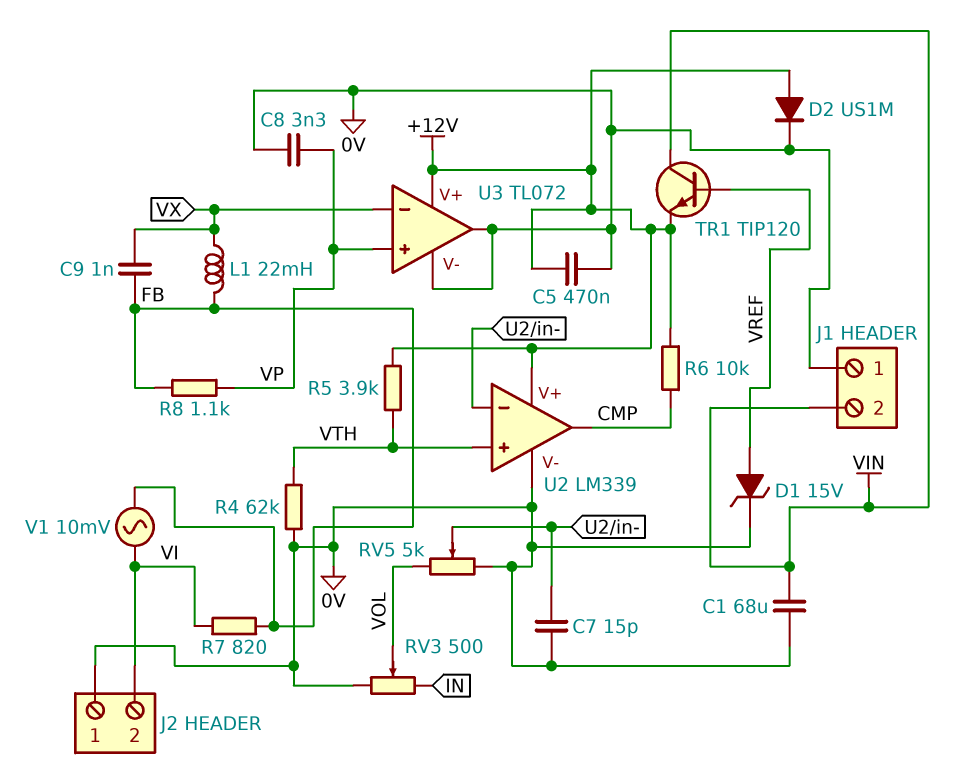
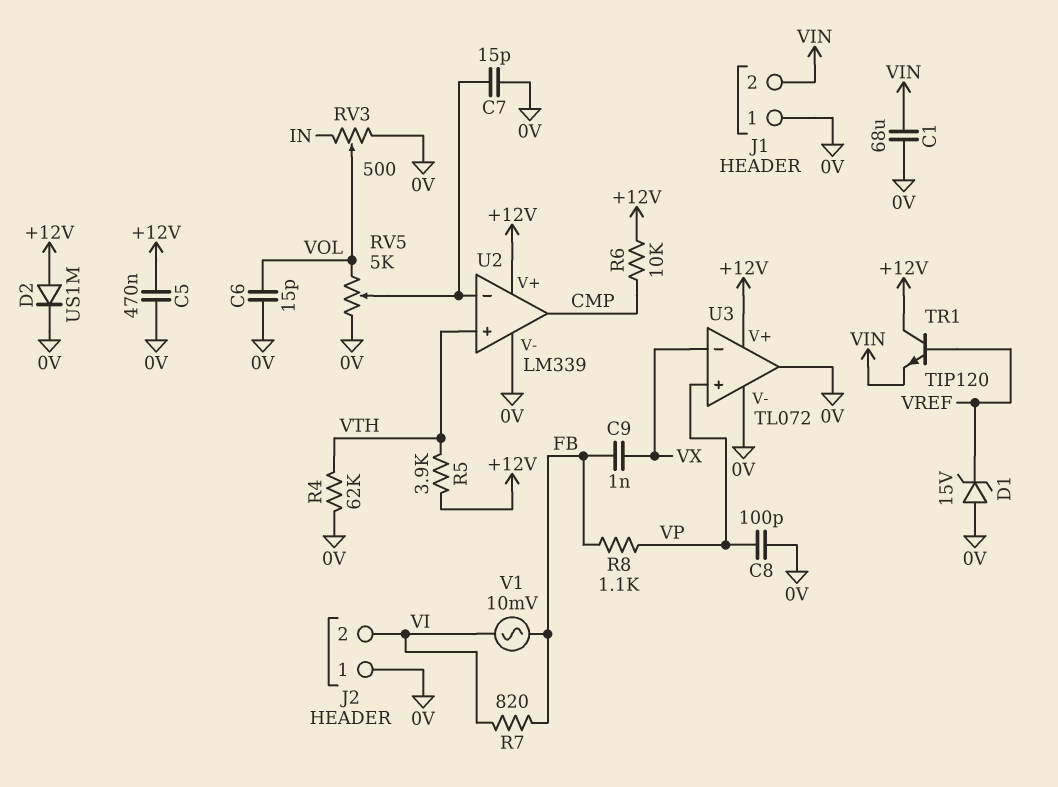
C6: none -> 15pF (0V, VOL)
C8: 3.3nF (0V, VP) -> 100pF (0V, VP)
D1: zener 15V (A VREF, K 0V) -> zener 15V (A 0V, K VREF)
L1: 22mH (FB, VX) -> none
TR1: NPN TIP120 (B VREF, C VIN, E +12V) -> NPN TIP120 (B VREF, C +12V, E VIN)

